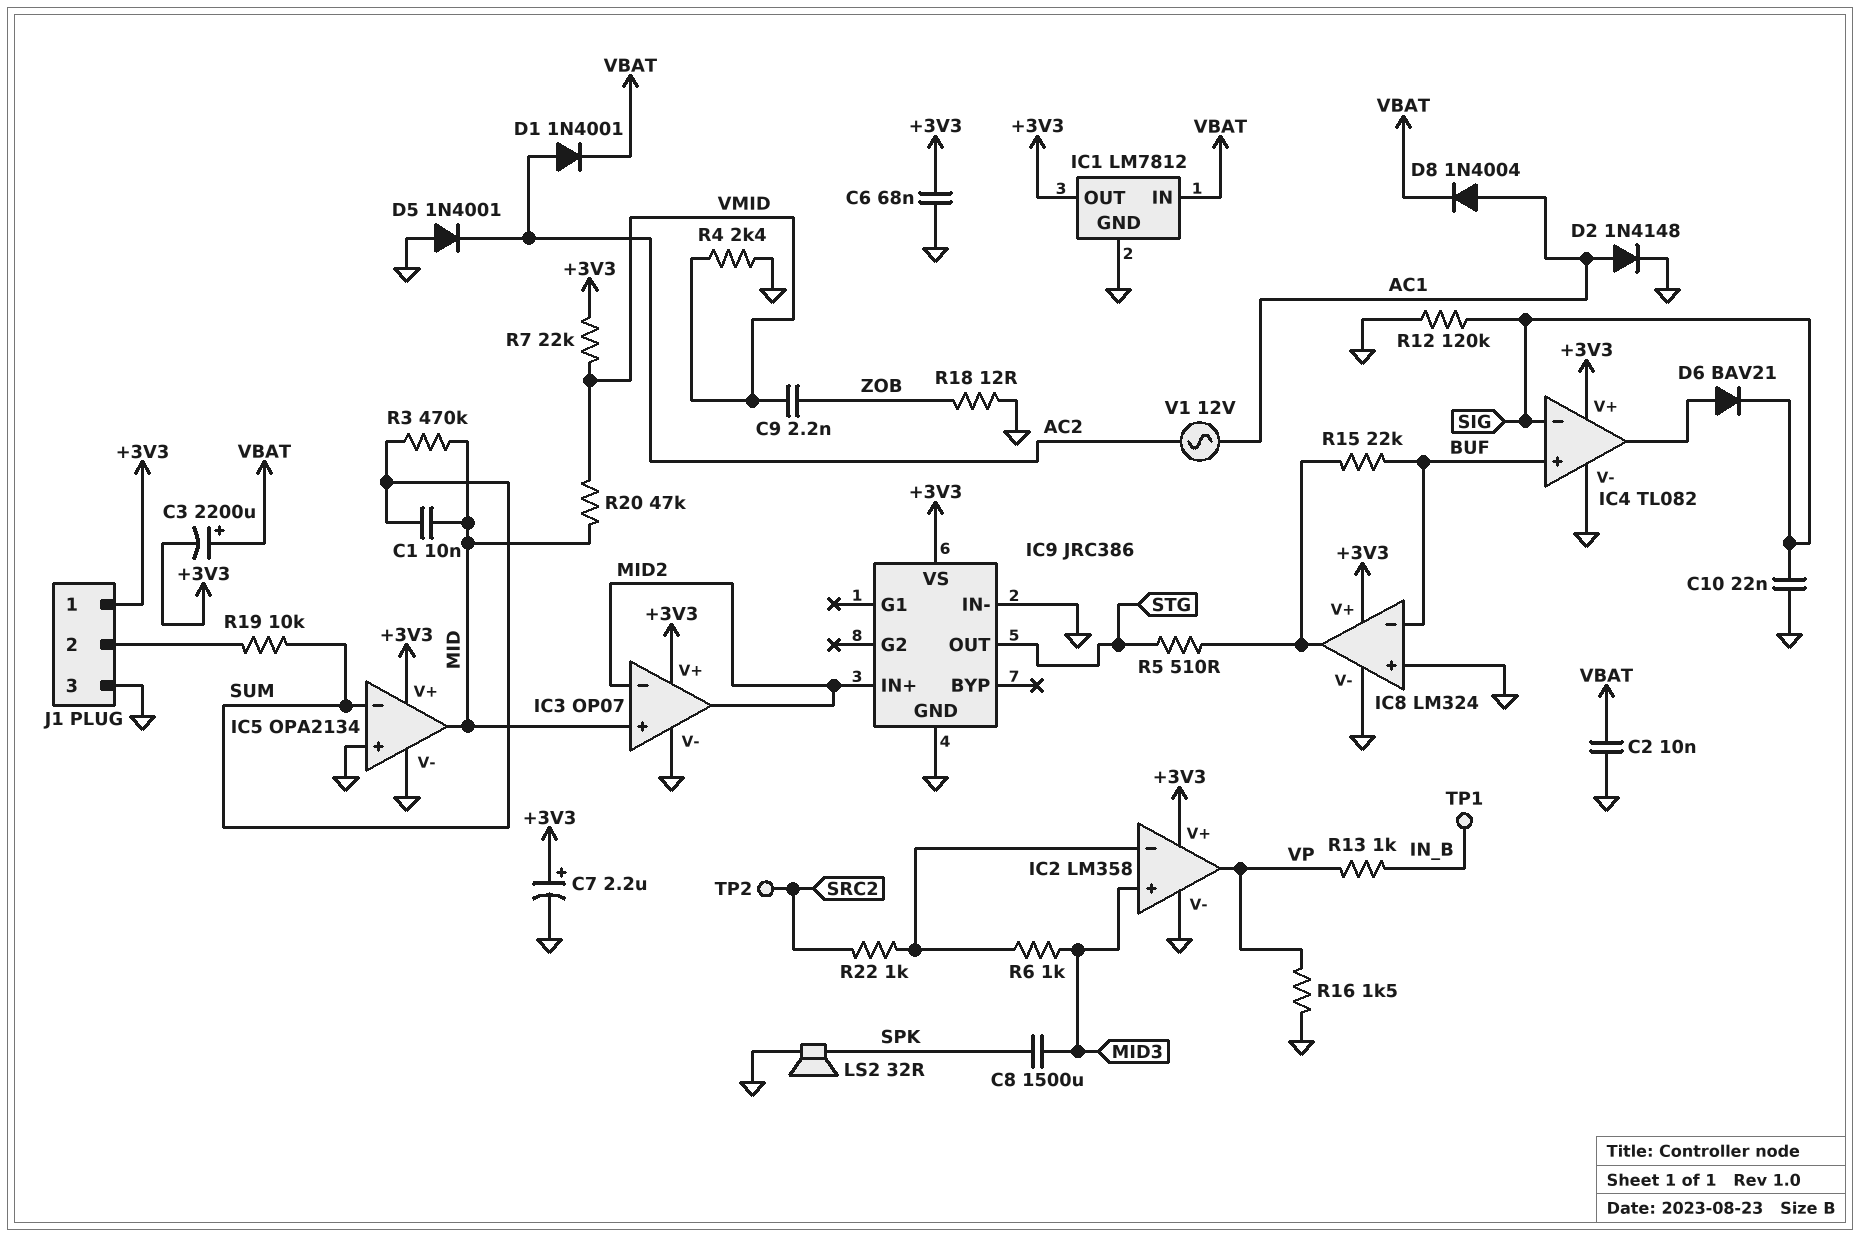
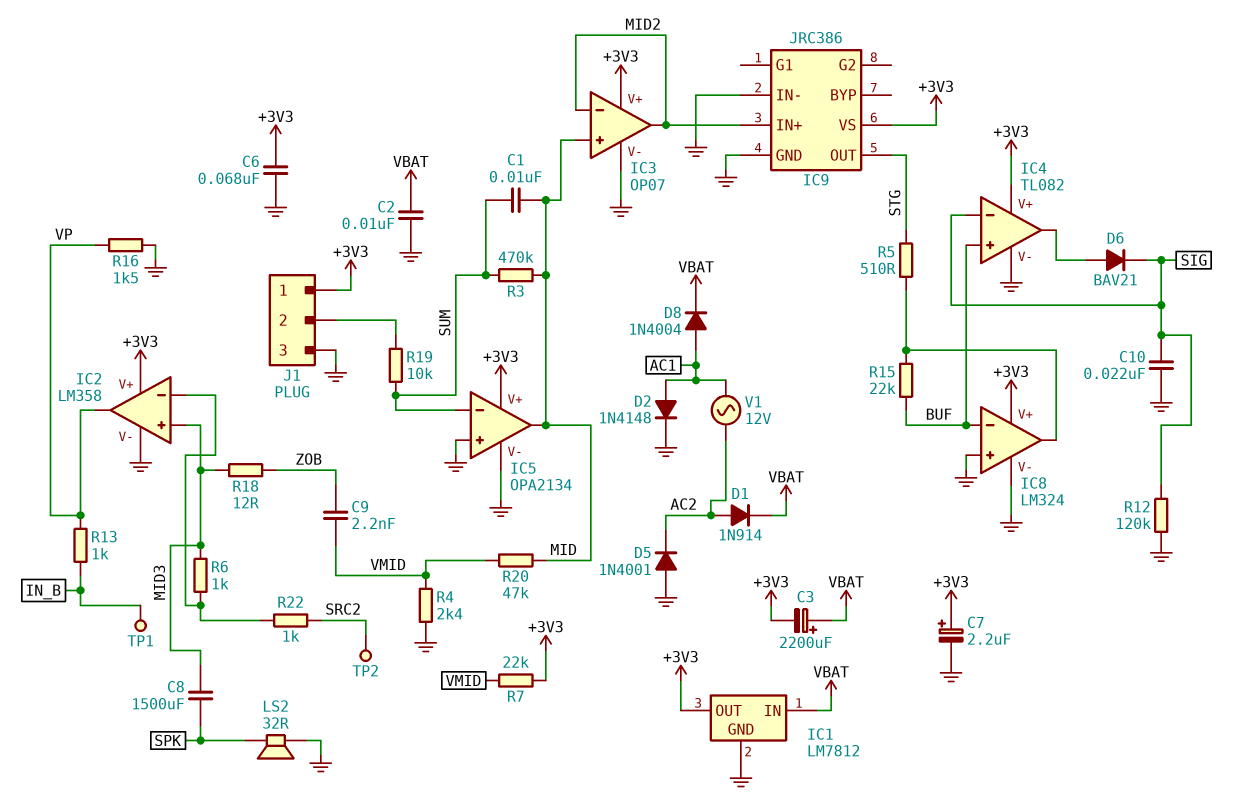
D1: diode 1N4001 (A AC2, K VBAT) -> diode 1N914 (A AC2, K VBAT)
R18: 12 (GND, ZOB) -> 12 (MID3, ZOB)

